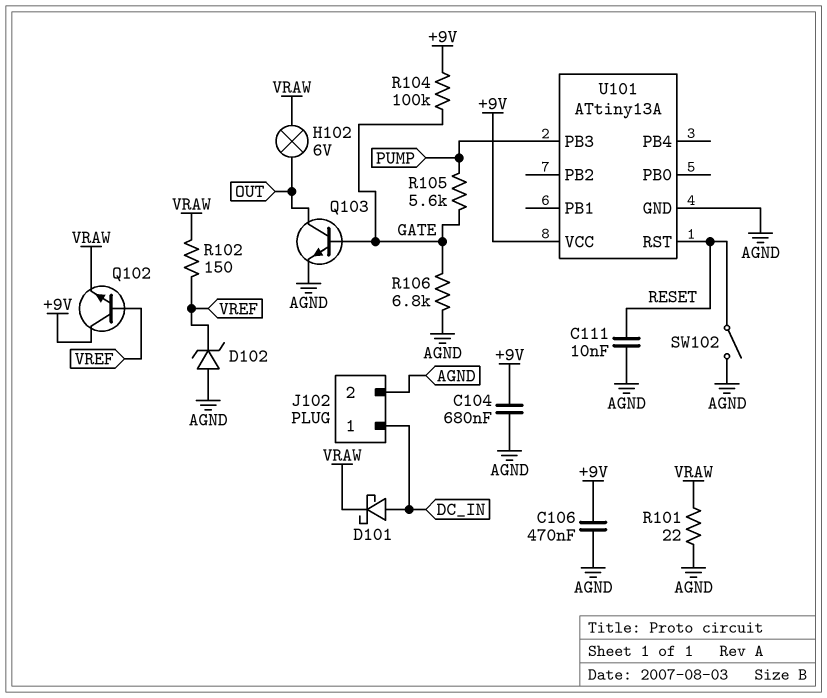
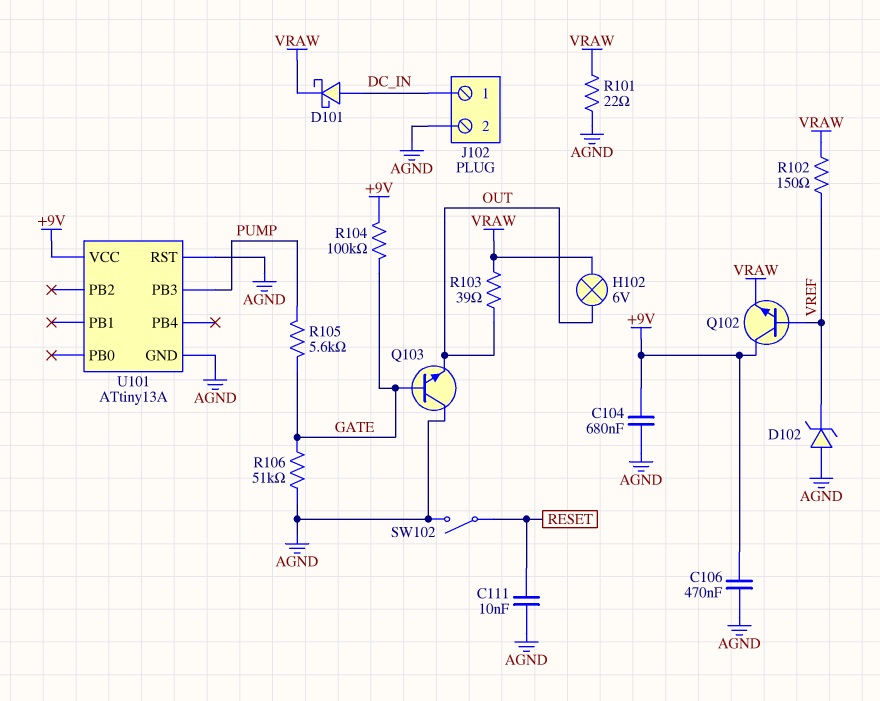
Q103: NPN (B GATE, C OUT, E AGND) -> NPN (B GATE, C AGND, E OUT)
R103: none -> 39 (OUT, VRAW)
R106: 6.8k (AGND, GATE) -> 51k (AGND, GATE)
U101 pin RST: RESET -> AGND

